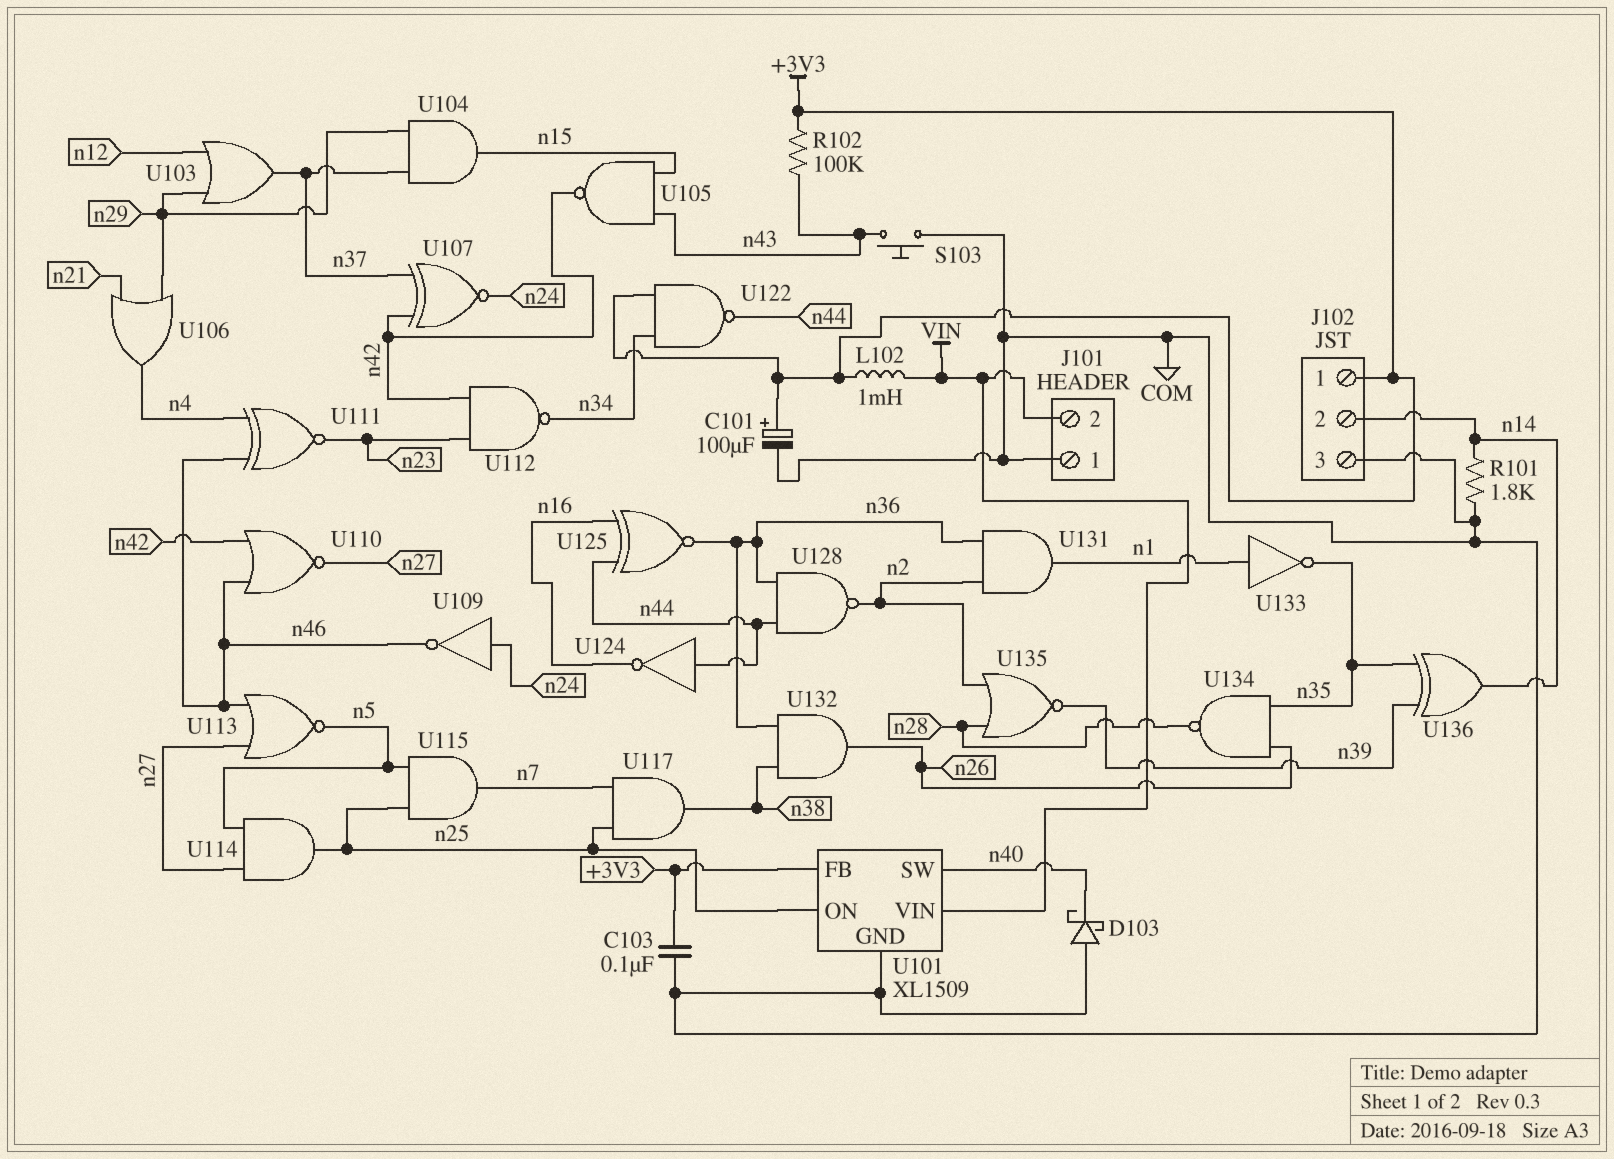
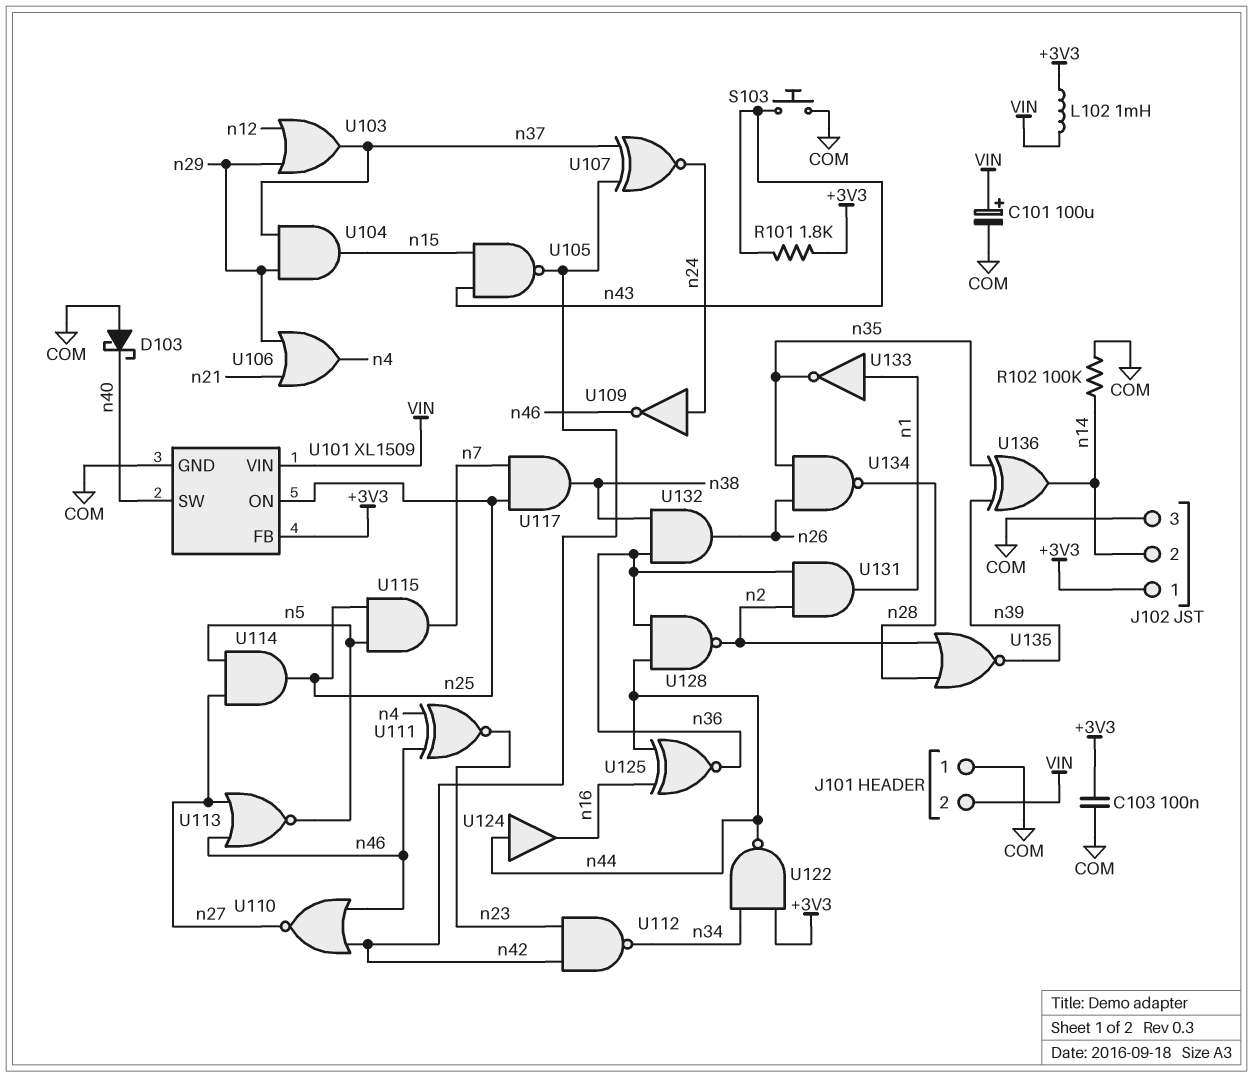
C101: 100uF (plus +3V3, minus COM) -> 100uF (plus VIN, minus COM)
R101: 1.8k (COM, n14) -> 1.8k (+3V3, n43)
R102: 100k (+3V3, n43) -> 100k (COM, n14)
U124: NOT (in n44, out n16) -> buffer (in n44, out n16)

